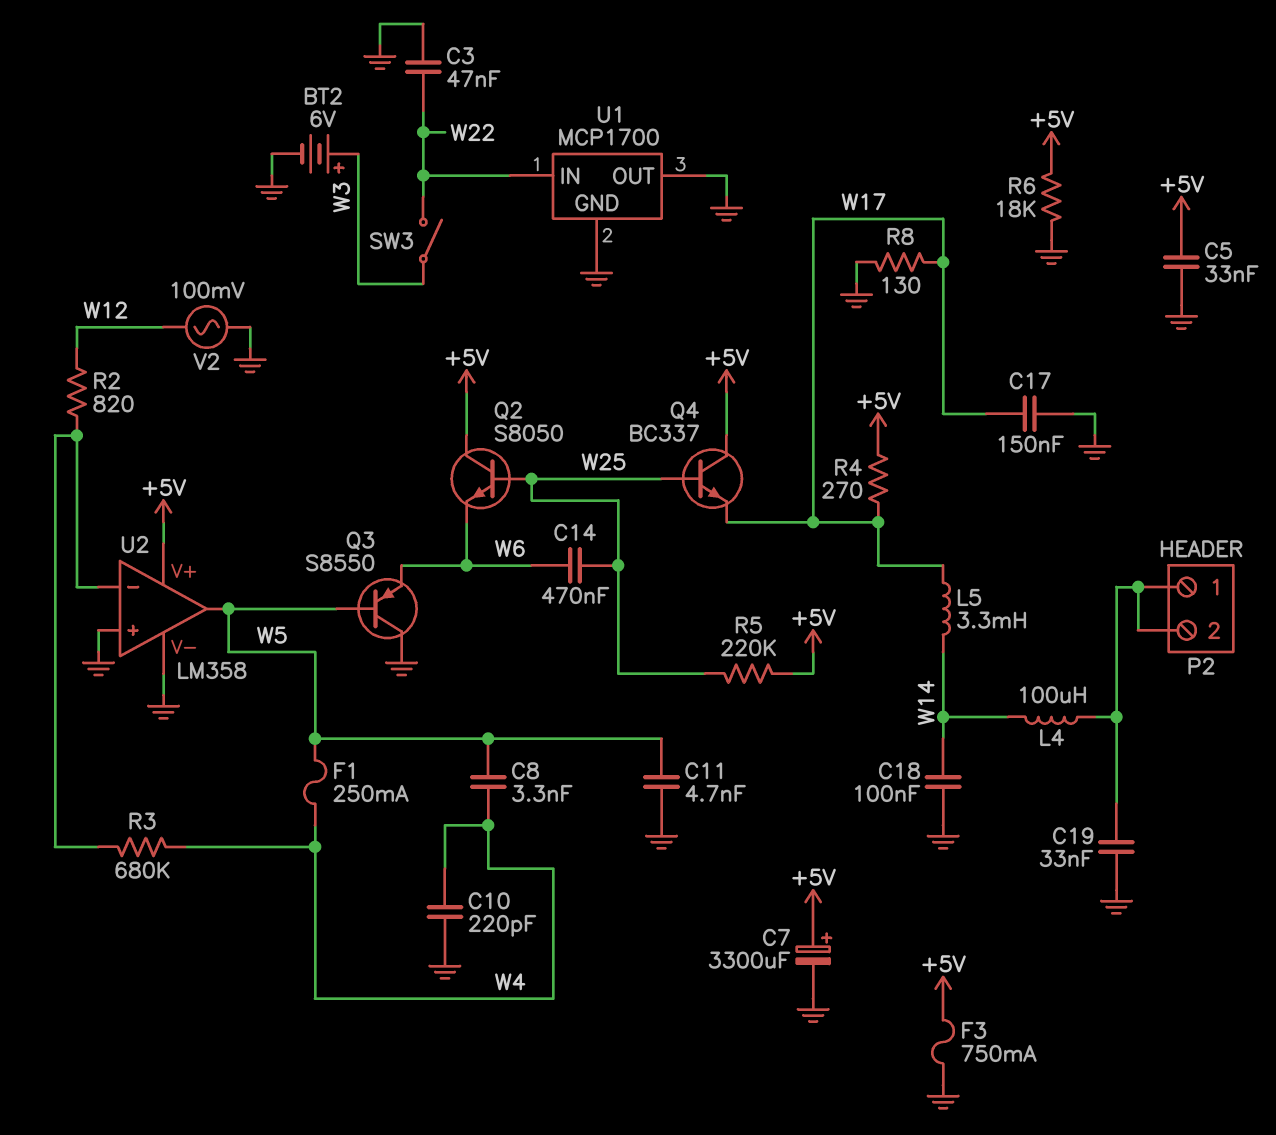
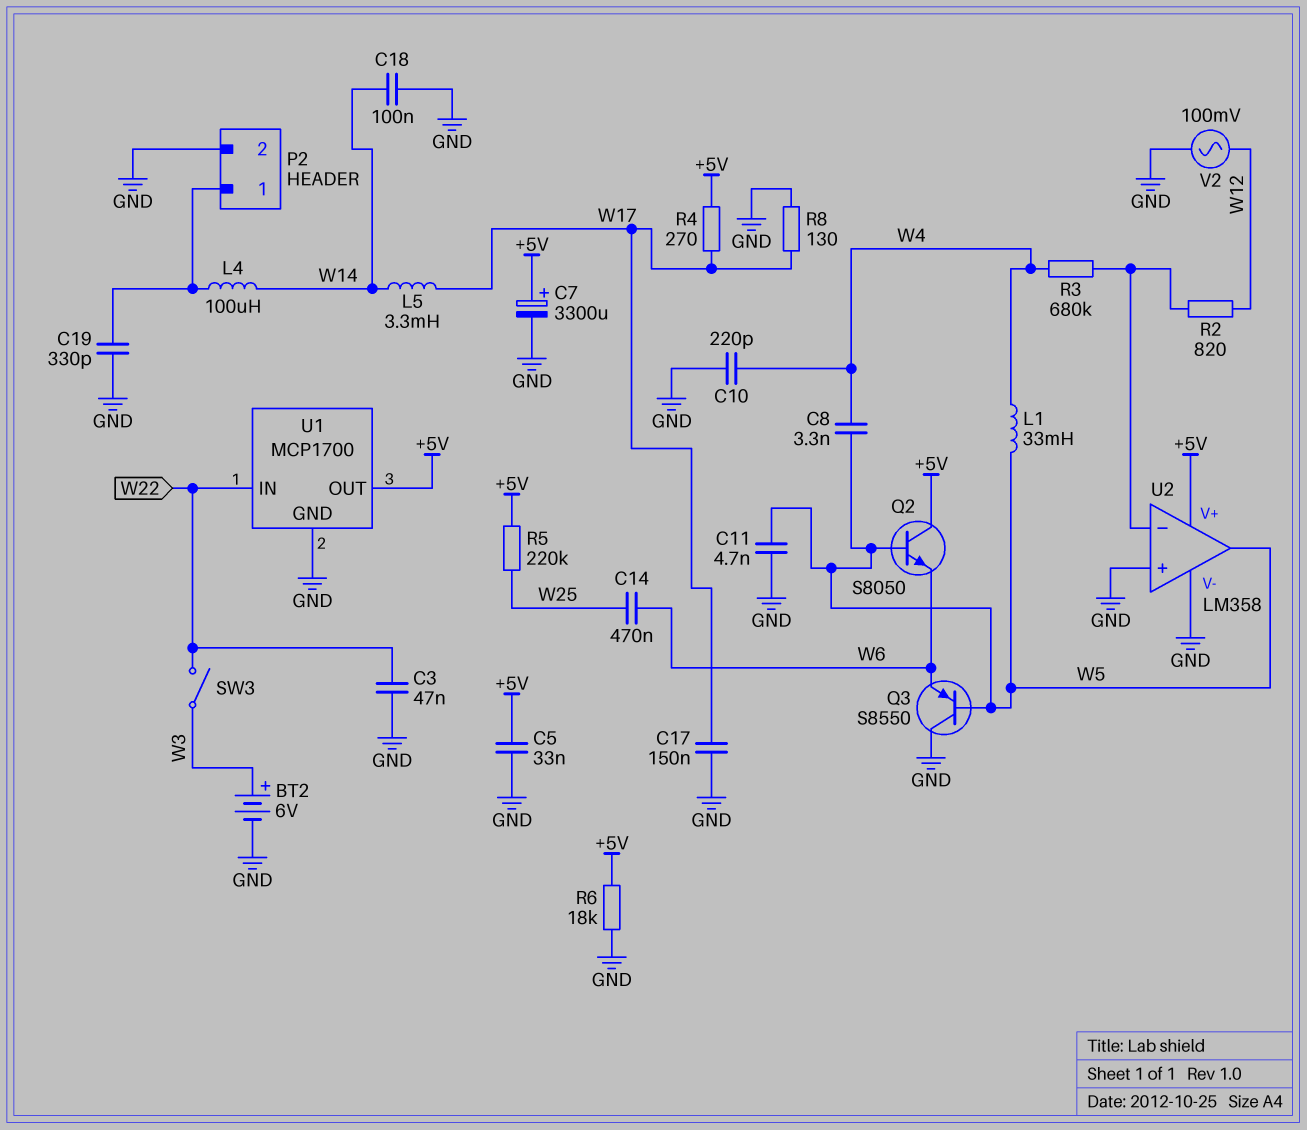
C19: 33nF (GND, P2/1) -> 330pF (GND, P2/1)
F1: 250mA (W4, W5) -> none
F3: 750mA (+5V, GND) -> none
L1: none -> 33mH (W4, W5)
P2 pin 2: P2/1 -> GND
Q2: NPN S8050 (B W25, C +5V, E W6) -> NPN S8050 (B W5, C +5V, E W6)
Q4: NPN BC337 (B W25, C +5V, E W17) -> none
U1 pin OUT: GND -> +5V

